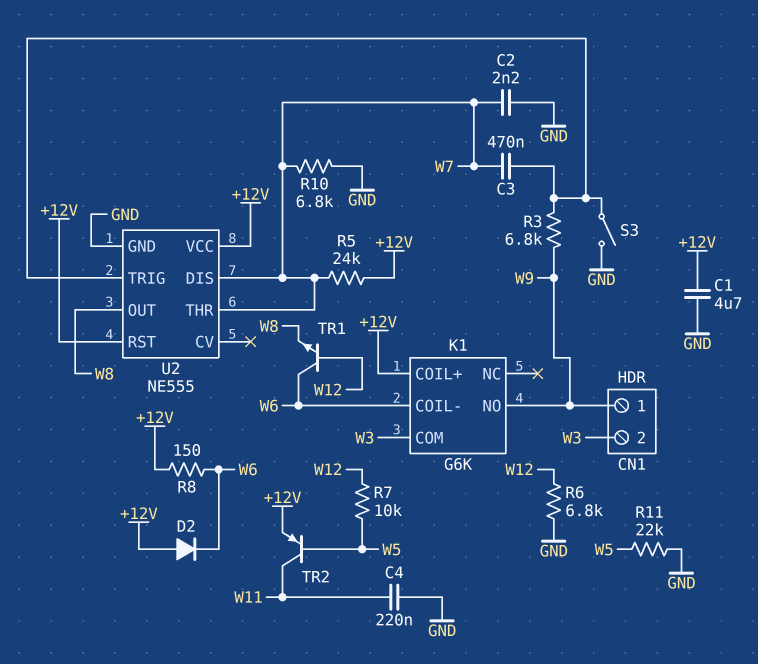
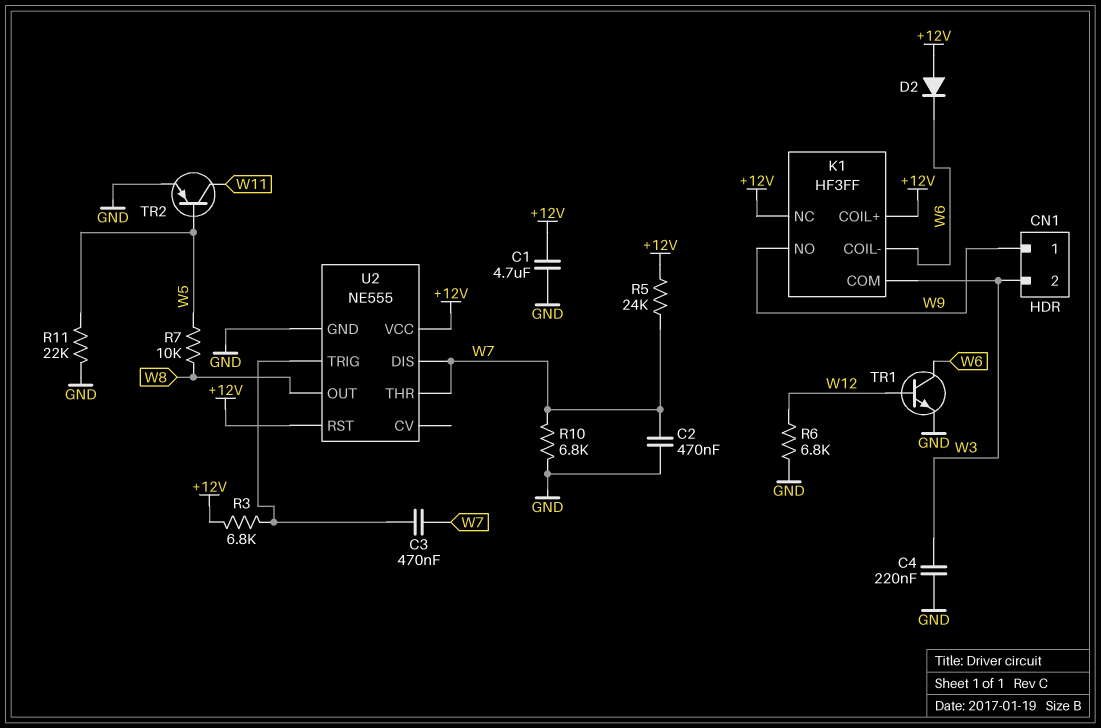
C2: 2.2nF (GND, W7) -> 470nF (GND, W7)
C4: 220nF (GND, W11) -> 220nF (GND, W3)
K1: G6K -> HF3FF
K1 pin NC: none -> +12V
R3: 6.8k (U2/TRIG, W9) -> 6.8k (+12V, U2/TRIG)
R7: 10k (W5, W12) -> 10k (W5, W8)
R8: 150 (+12V, W6) -> none
S3: switch (GND, U2/TRIG) -> none
TR1: NPN (B W12, C W6, E W8) -> NPN (B W12, C W6, E GND)
TR2: PNP (B W5, C W11, E +12V) -> PNP (B W5, C W11, E GND)

